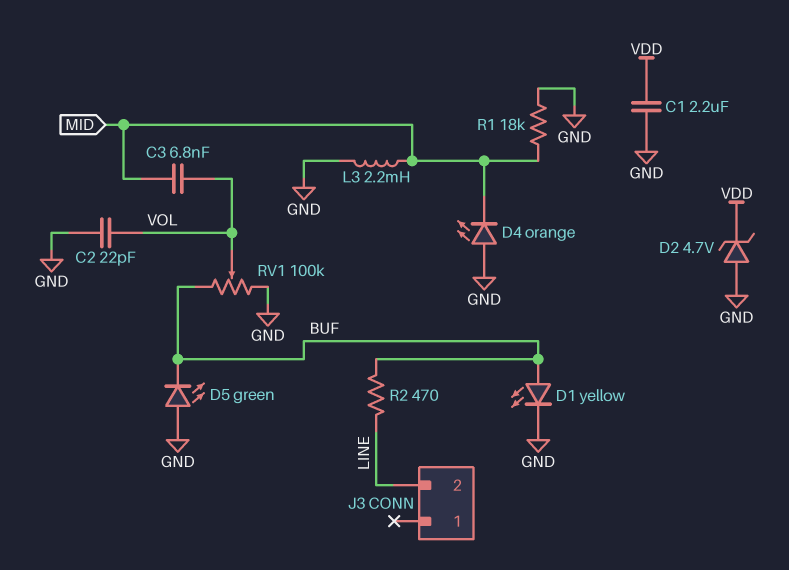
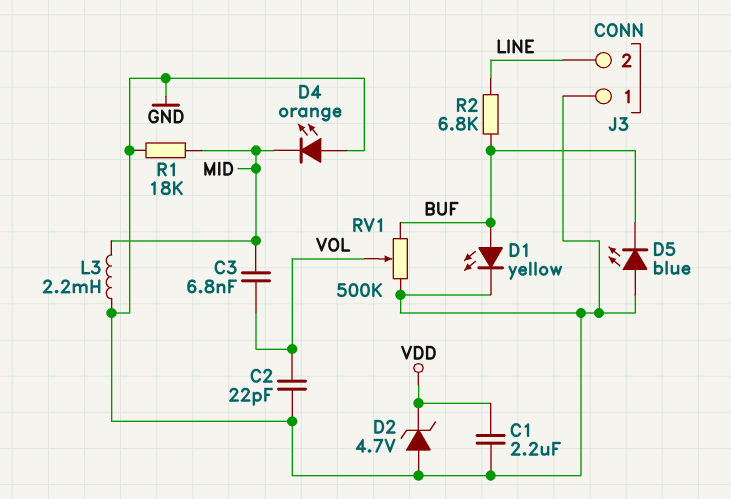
D5: LED green (A GND, K BUF) -> LED blue (A GND, K BUF)
J3 pin 1: none -> GND
R2: 470 (BUF, LINE) -> 6.8k (BUF, LINE)
RV1: 100k (BUF, GND, wiper VOL) -> 500k (BUF, GND, wiper VOL)

